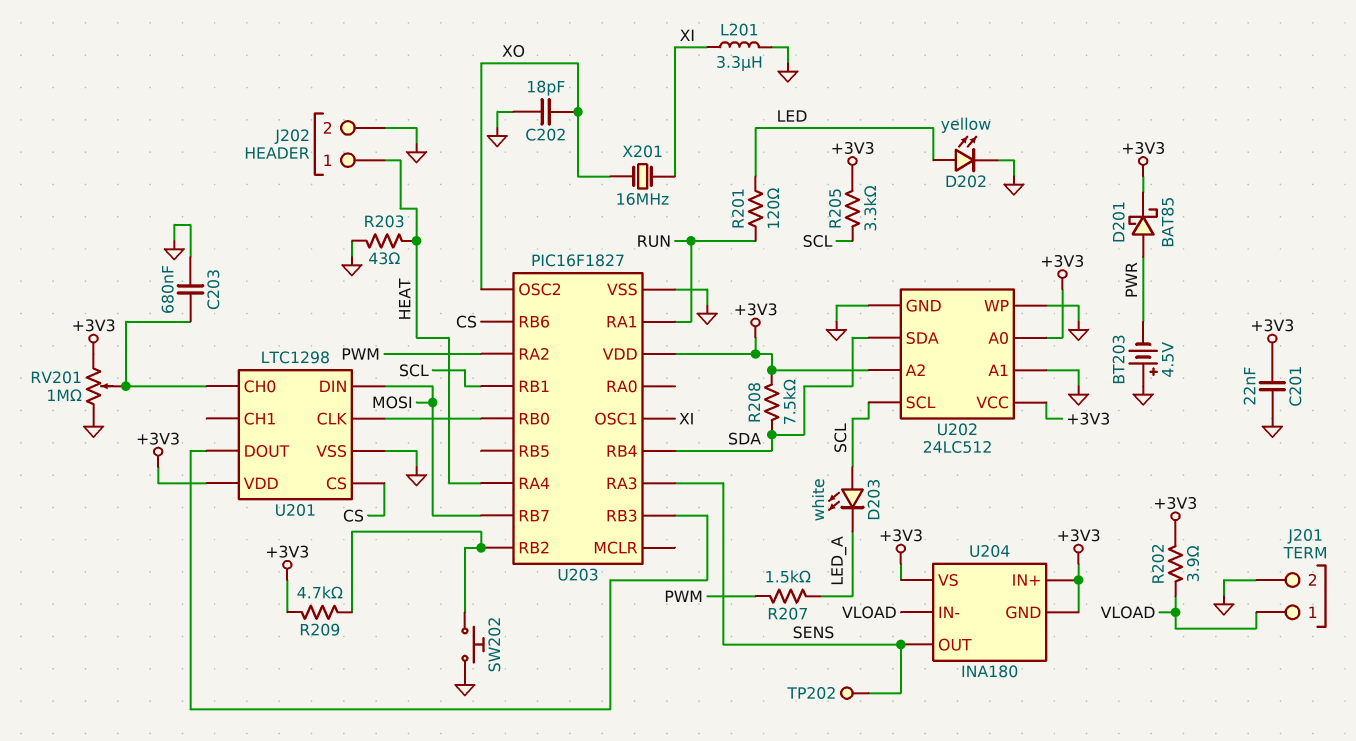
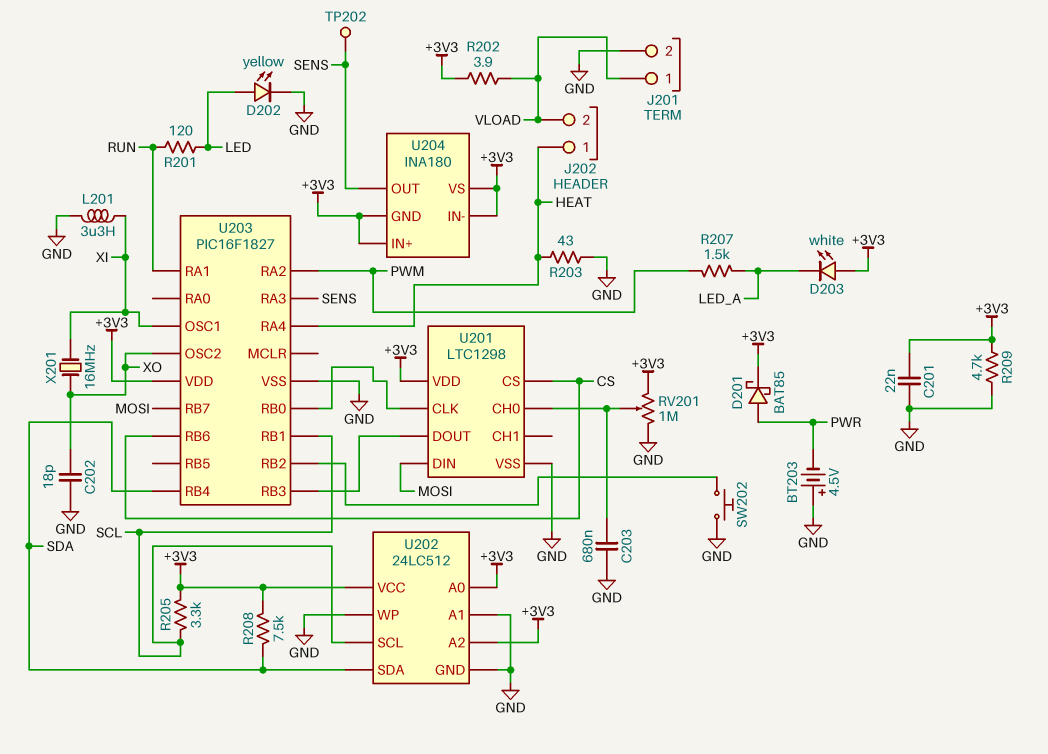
D203: LED white (A SCL, K LED_A) -> LED white (A +3V3, K LED_A)
J202 pin 2: GND -> VLOAD
R209: 4.7k (+3V3, U203/RB2) -> 4.7k (+3V3, GND)
U204 pin IN-: VLOAD -> +3V3

